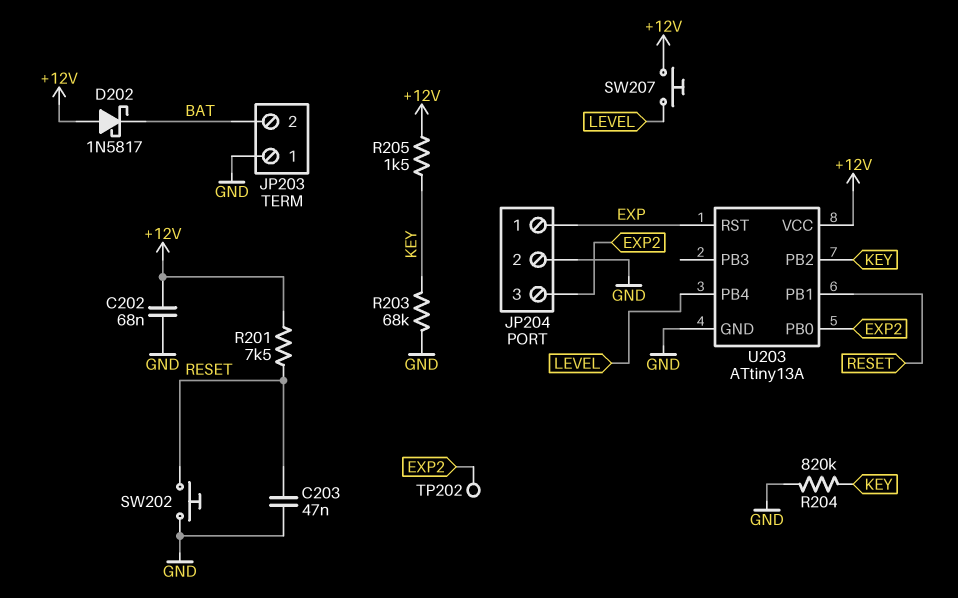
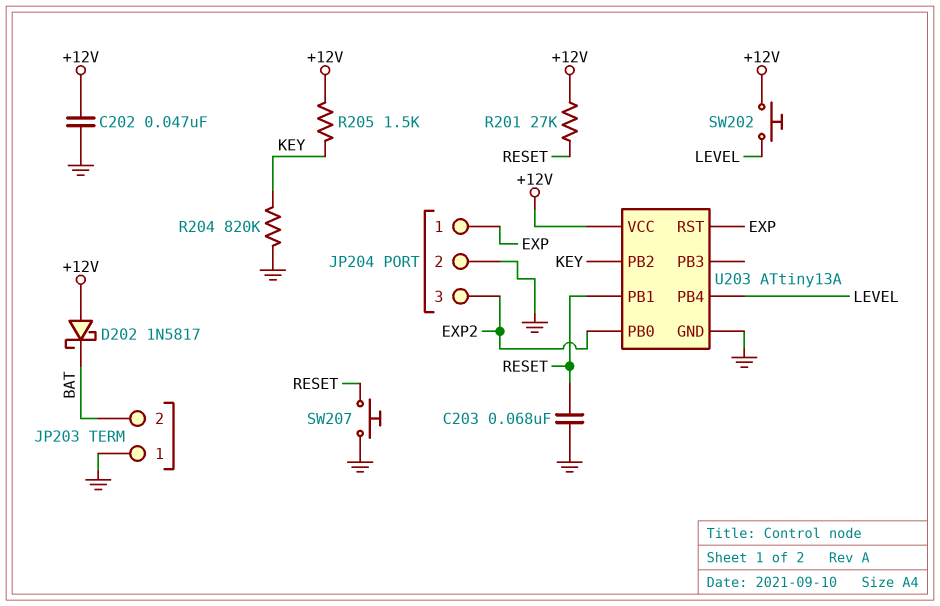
C202: 68nF (+12V, GND) -> 47nF (+12V, GND)
C203: 47nF (GND, RESET) -> 68nF (GND, RESET)
R201: 7.5k (+12V, RESET) -> 27k (+12V, RESET)
R203: 68k (GND, KEY) -> none
SW202: button (GND, RESET) -> button (+12V, LEVEL)
SW207: button (+12V, LEVEL) -> button (GND, RESET)
TP202: test point (EXP2) -> none

